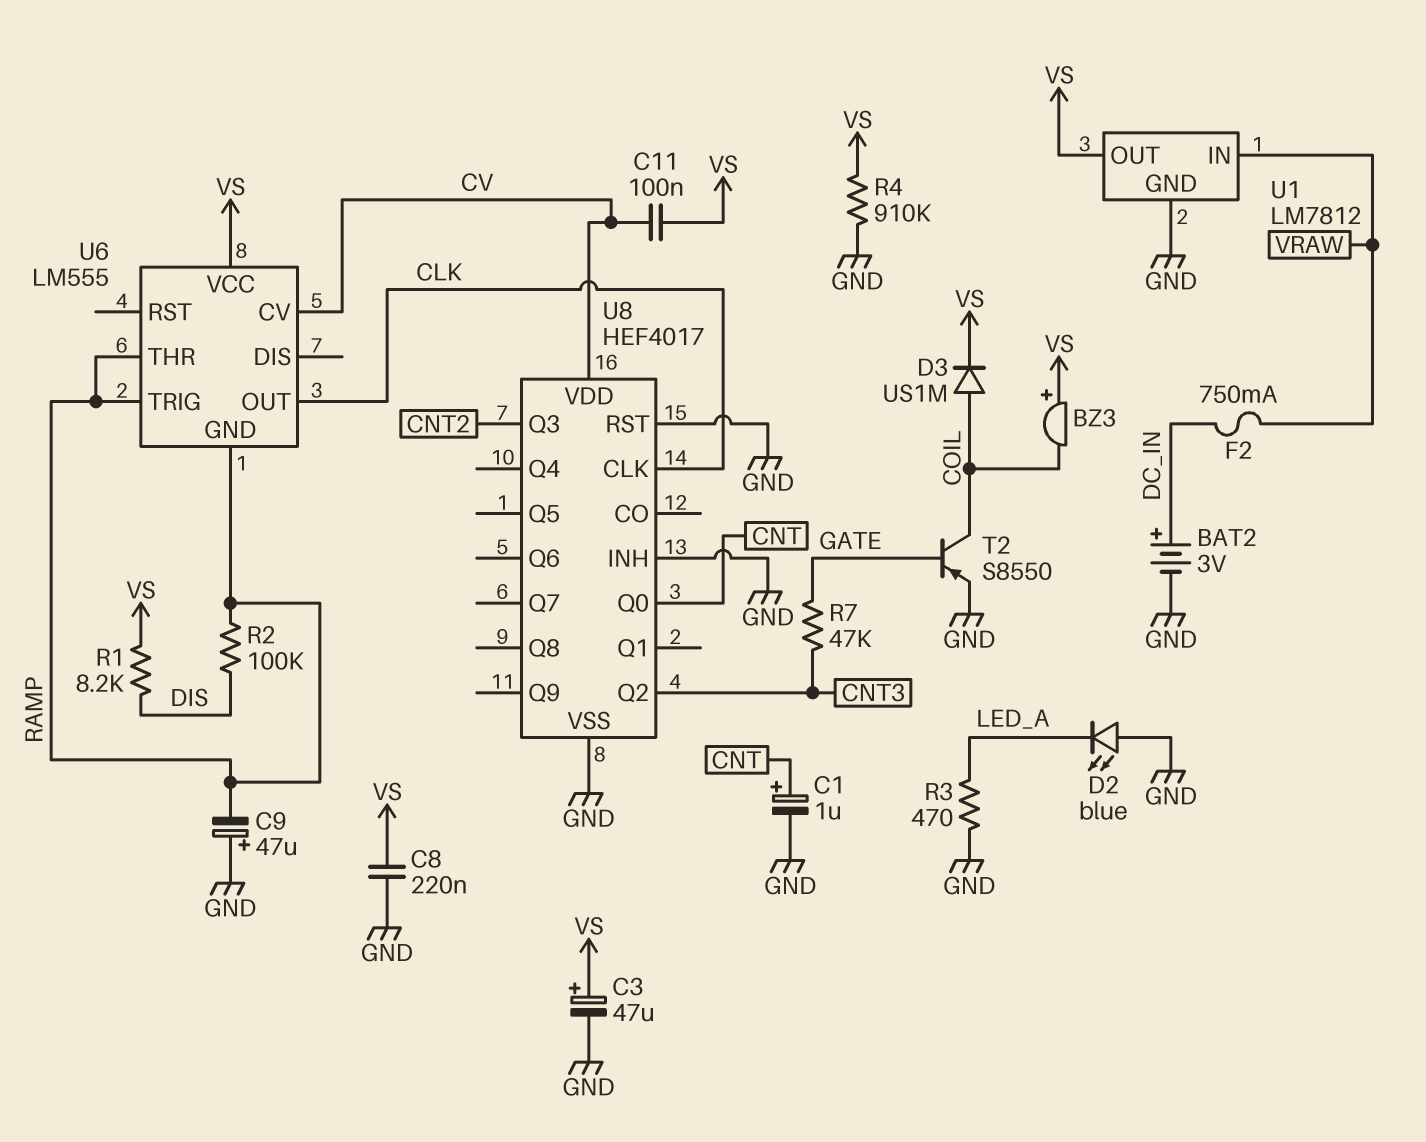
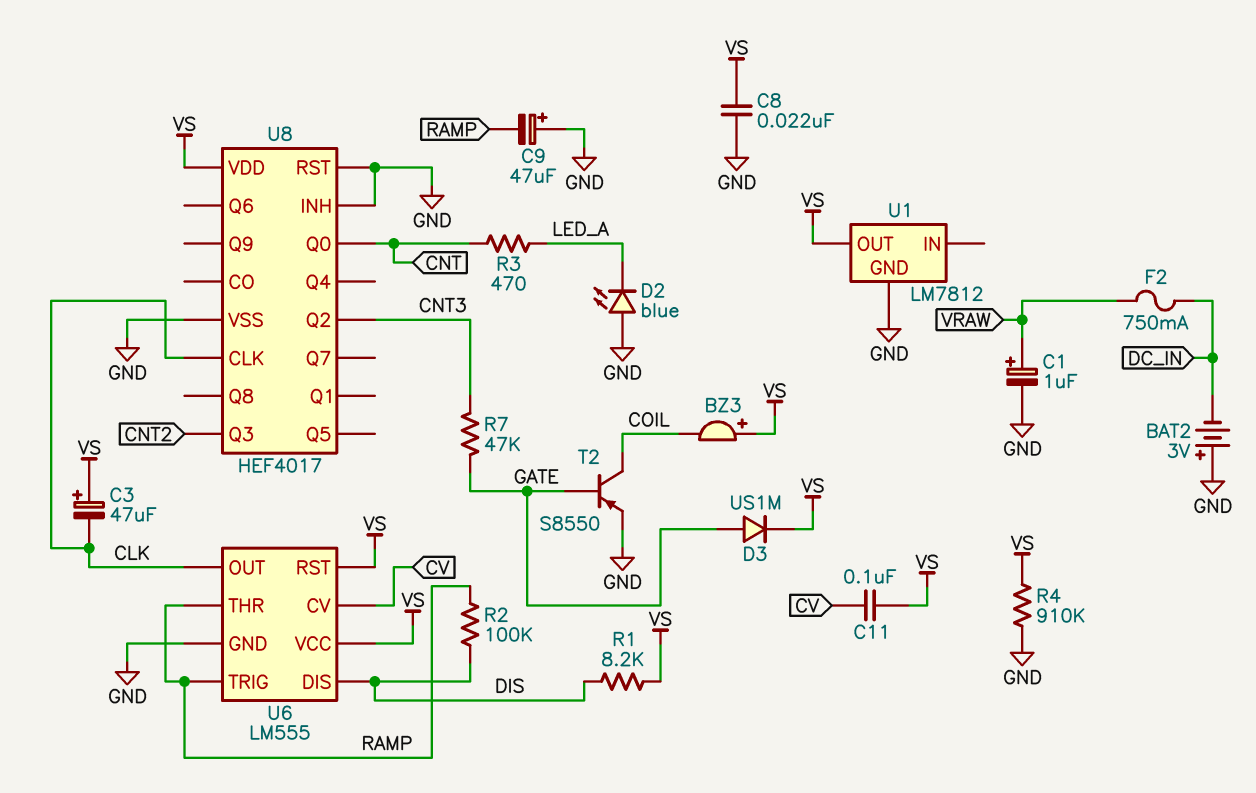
BAT2: 3V (plus DC_IN, minus GND) -> 3V (plus GND, minus DC_IN)
C1: 1uF (plus CNT, minus GND) -> 1uF (plus VRAW, minus GND)
C3: 47uF (plus VS, minus GND) -> 47uF (plus VS, minus CLK)
C8: 220nF (GND, VS) -> 22nF (GND, VS)
D3: diode US1M (A COIL, K VS) -> diode US1M (A GATE, K VS)
R3: 470 (GND, LED_A) -> 470 (CNT, LED_A)
U1 pin IN: VRAW -> none
U6 pin DIS: none -> DIS
U6 pin GND: RAMP -> GND
U6 pin RST: none -> VS
U8 pin VDD: CV -> VS

